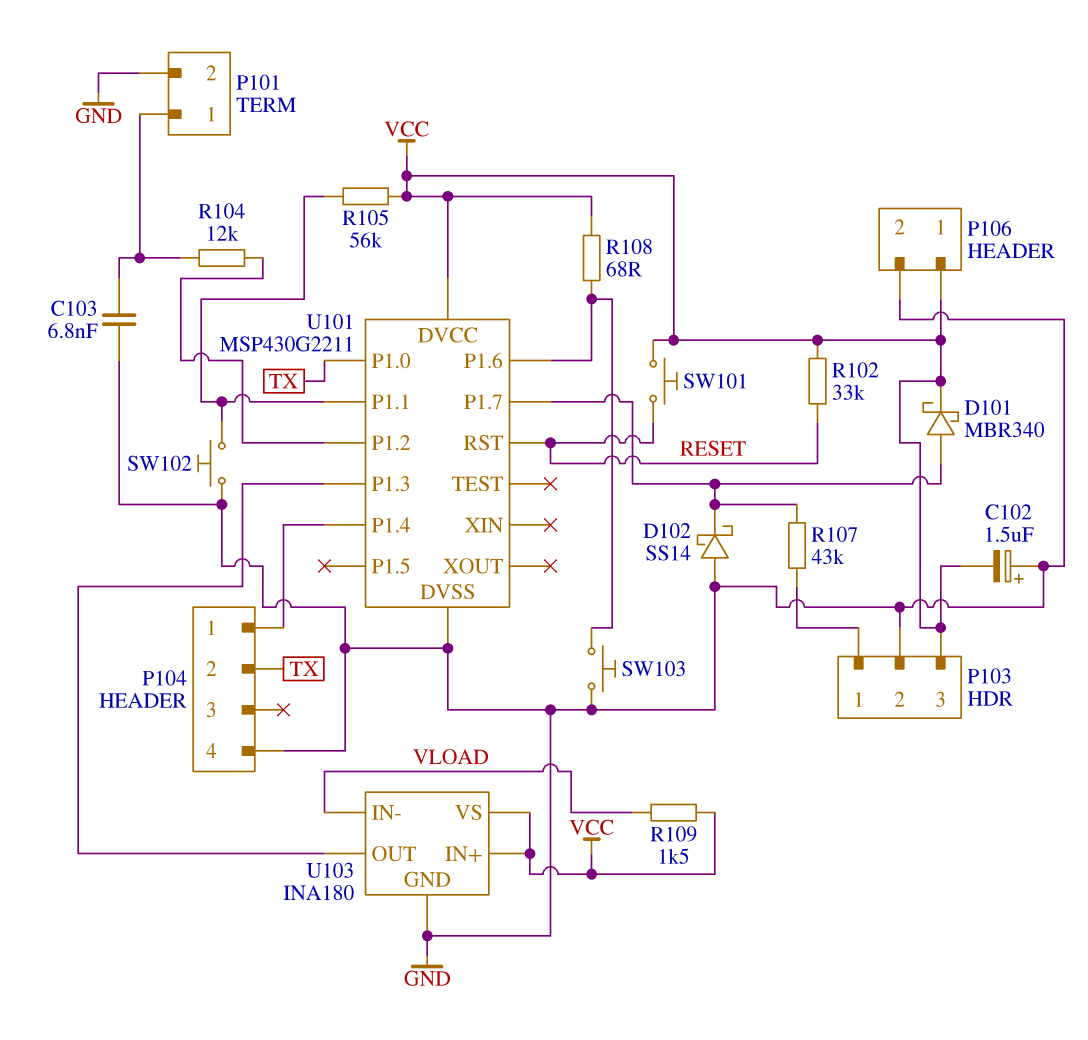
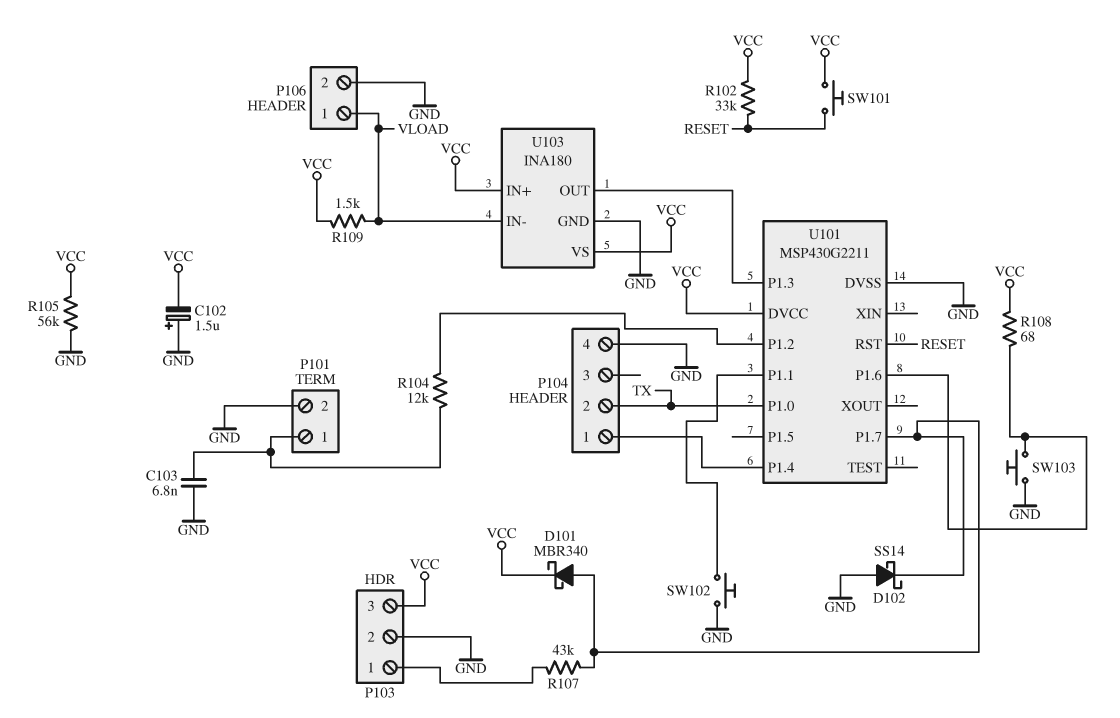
P106 pin 1: VCC -> VLOAD
R105: 56k (U101/P1.1, VCC) -> 56k (GND, VCC)

